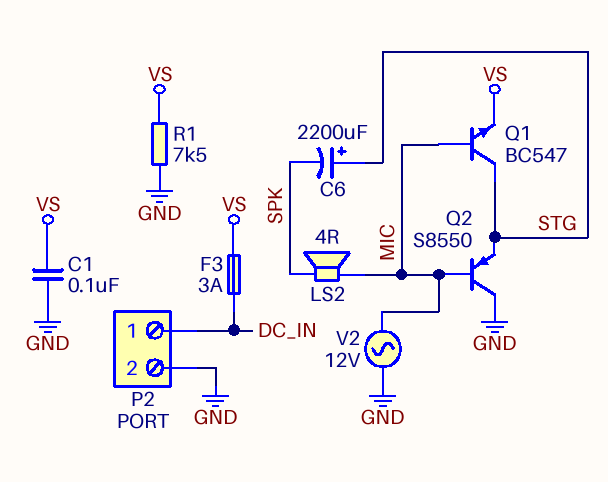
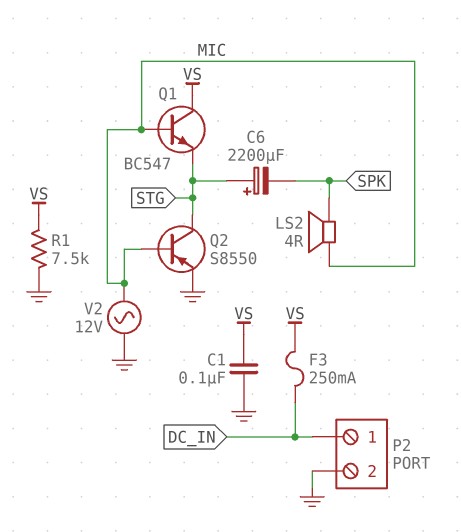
F3: 3A (DC_IN, VS) -> 250mA (DC_IN, VS)
Q1: NPN BC547 (B MIC, C STG, E VS) -> NPN BC547 (B MIC, C VS, E STG)
Q2: PNP S8550 (B MIC, C GND, E STG) -> PNP S8550 (B MIC, C STG, E GND)

